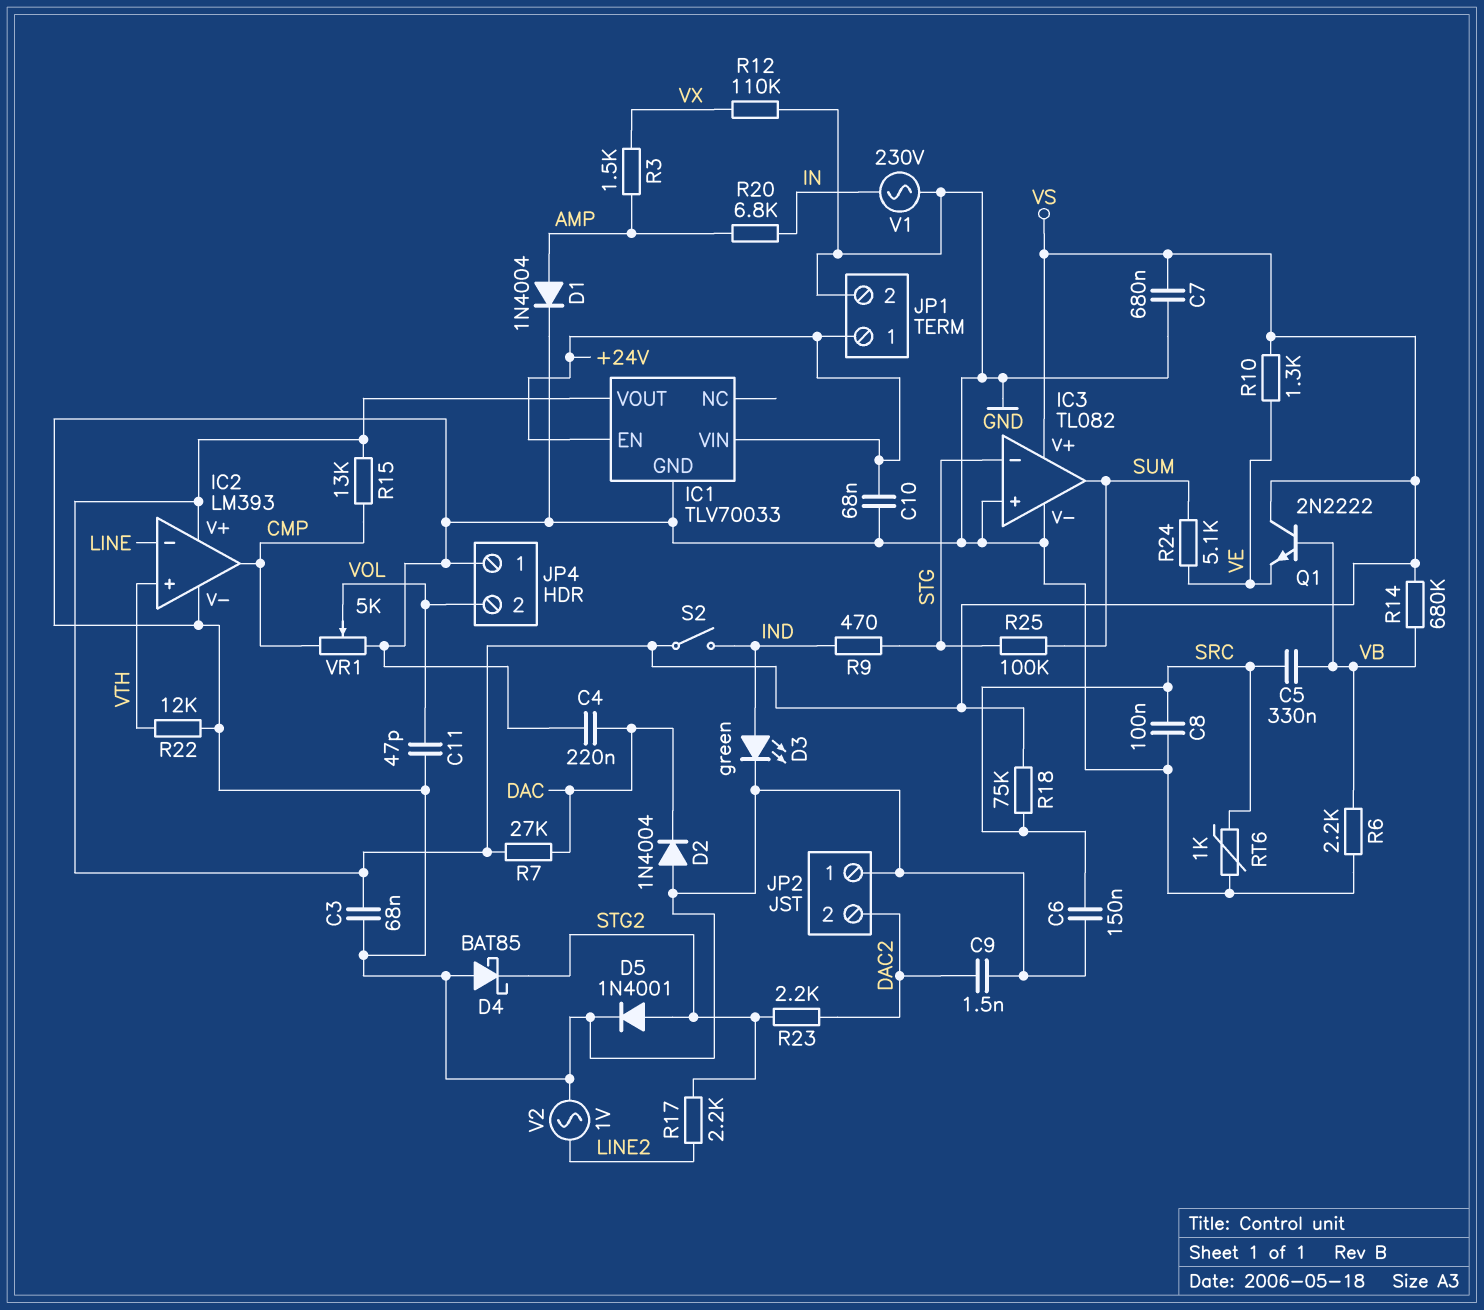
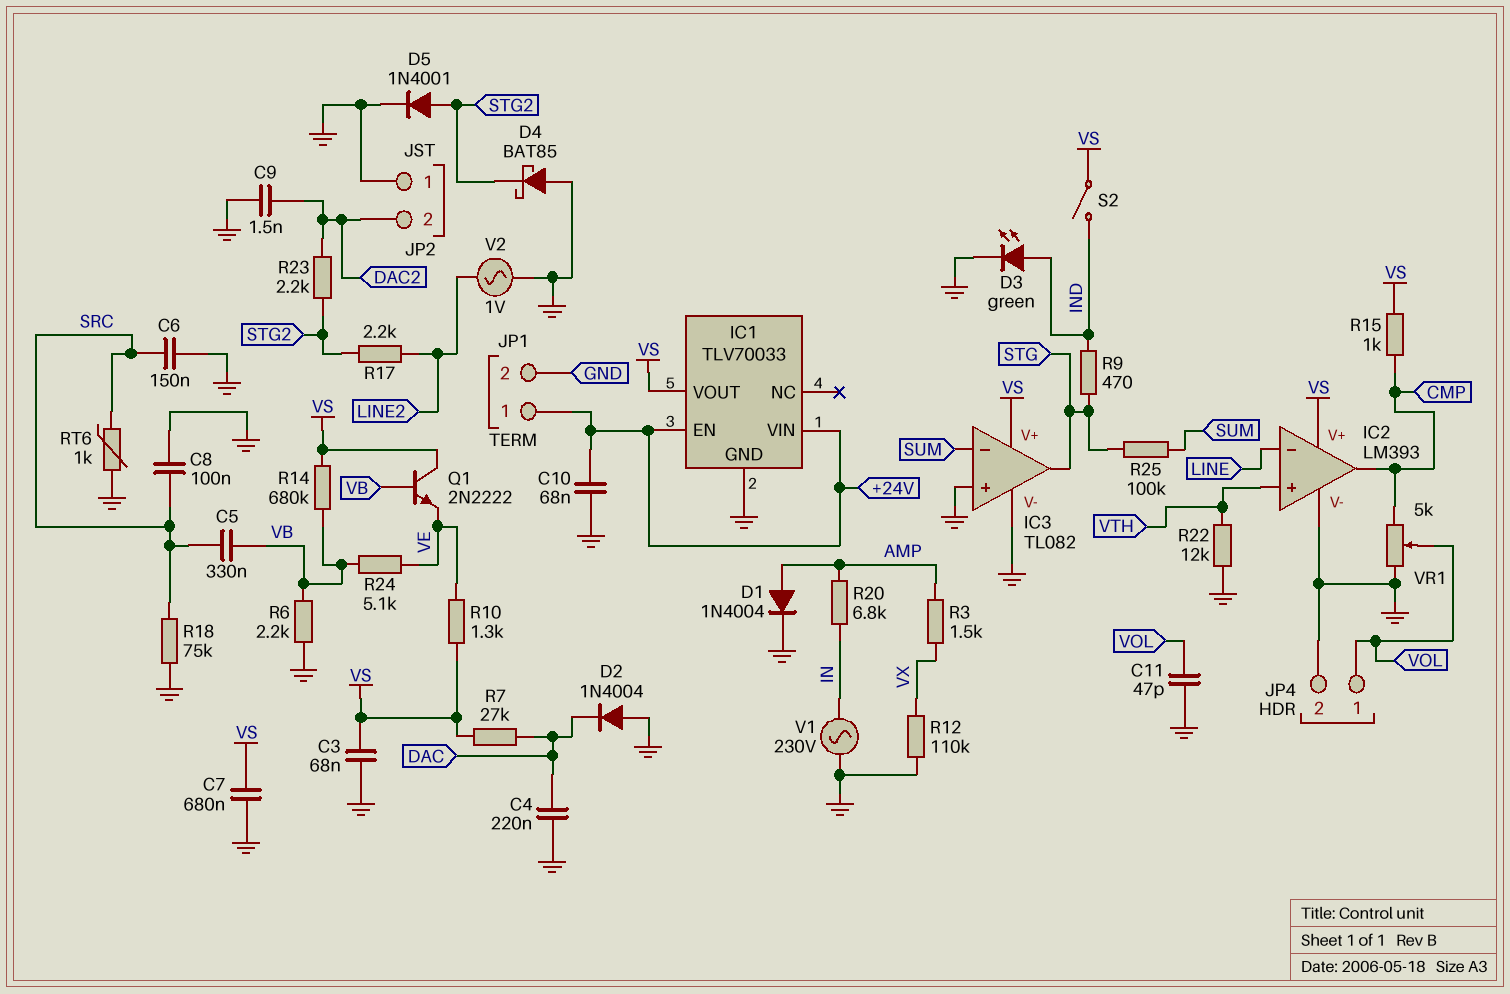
IC3 pin in-: STG -> SUM
IC3 pin out: SUM -> STG
JP4 pin 1: GND -> VOL
JP4 pin 2: VOL -> GND
R15: 13k (CMP, VS) -> 1k (CMP, VS)
R18: 75k (SRC, VS) -> 75k (GND, SRC)
R24: 5.1k (SUM, VE) -> 5.1k (VB, VE)

